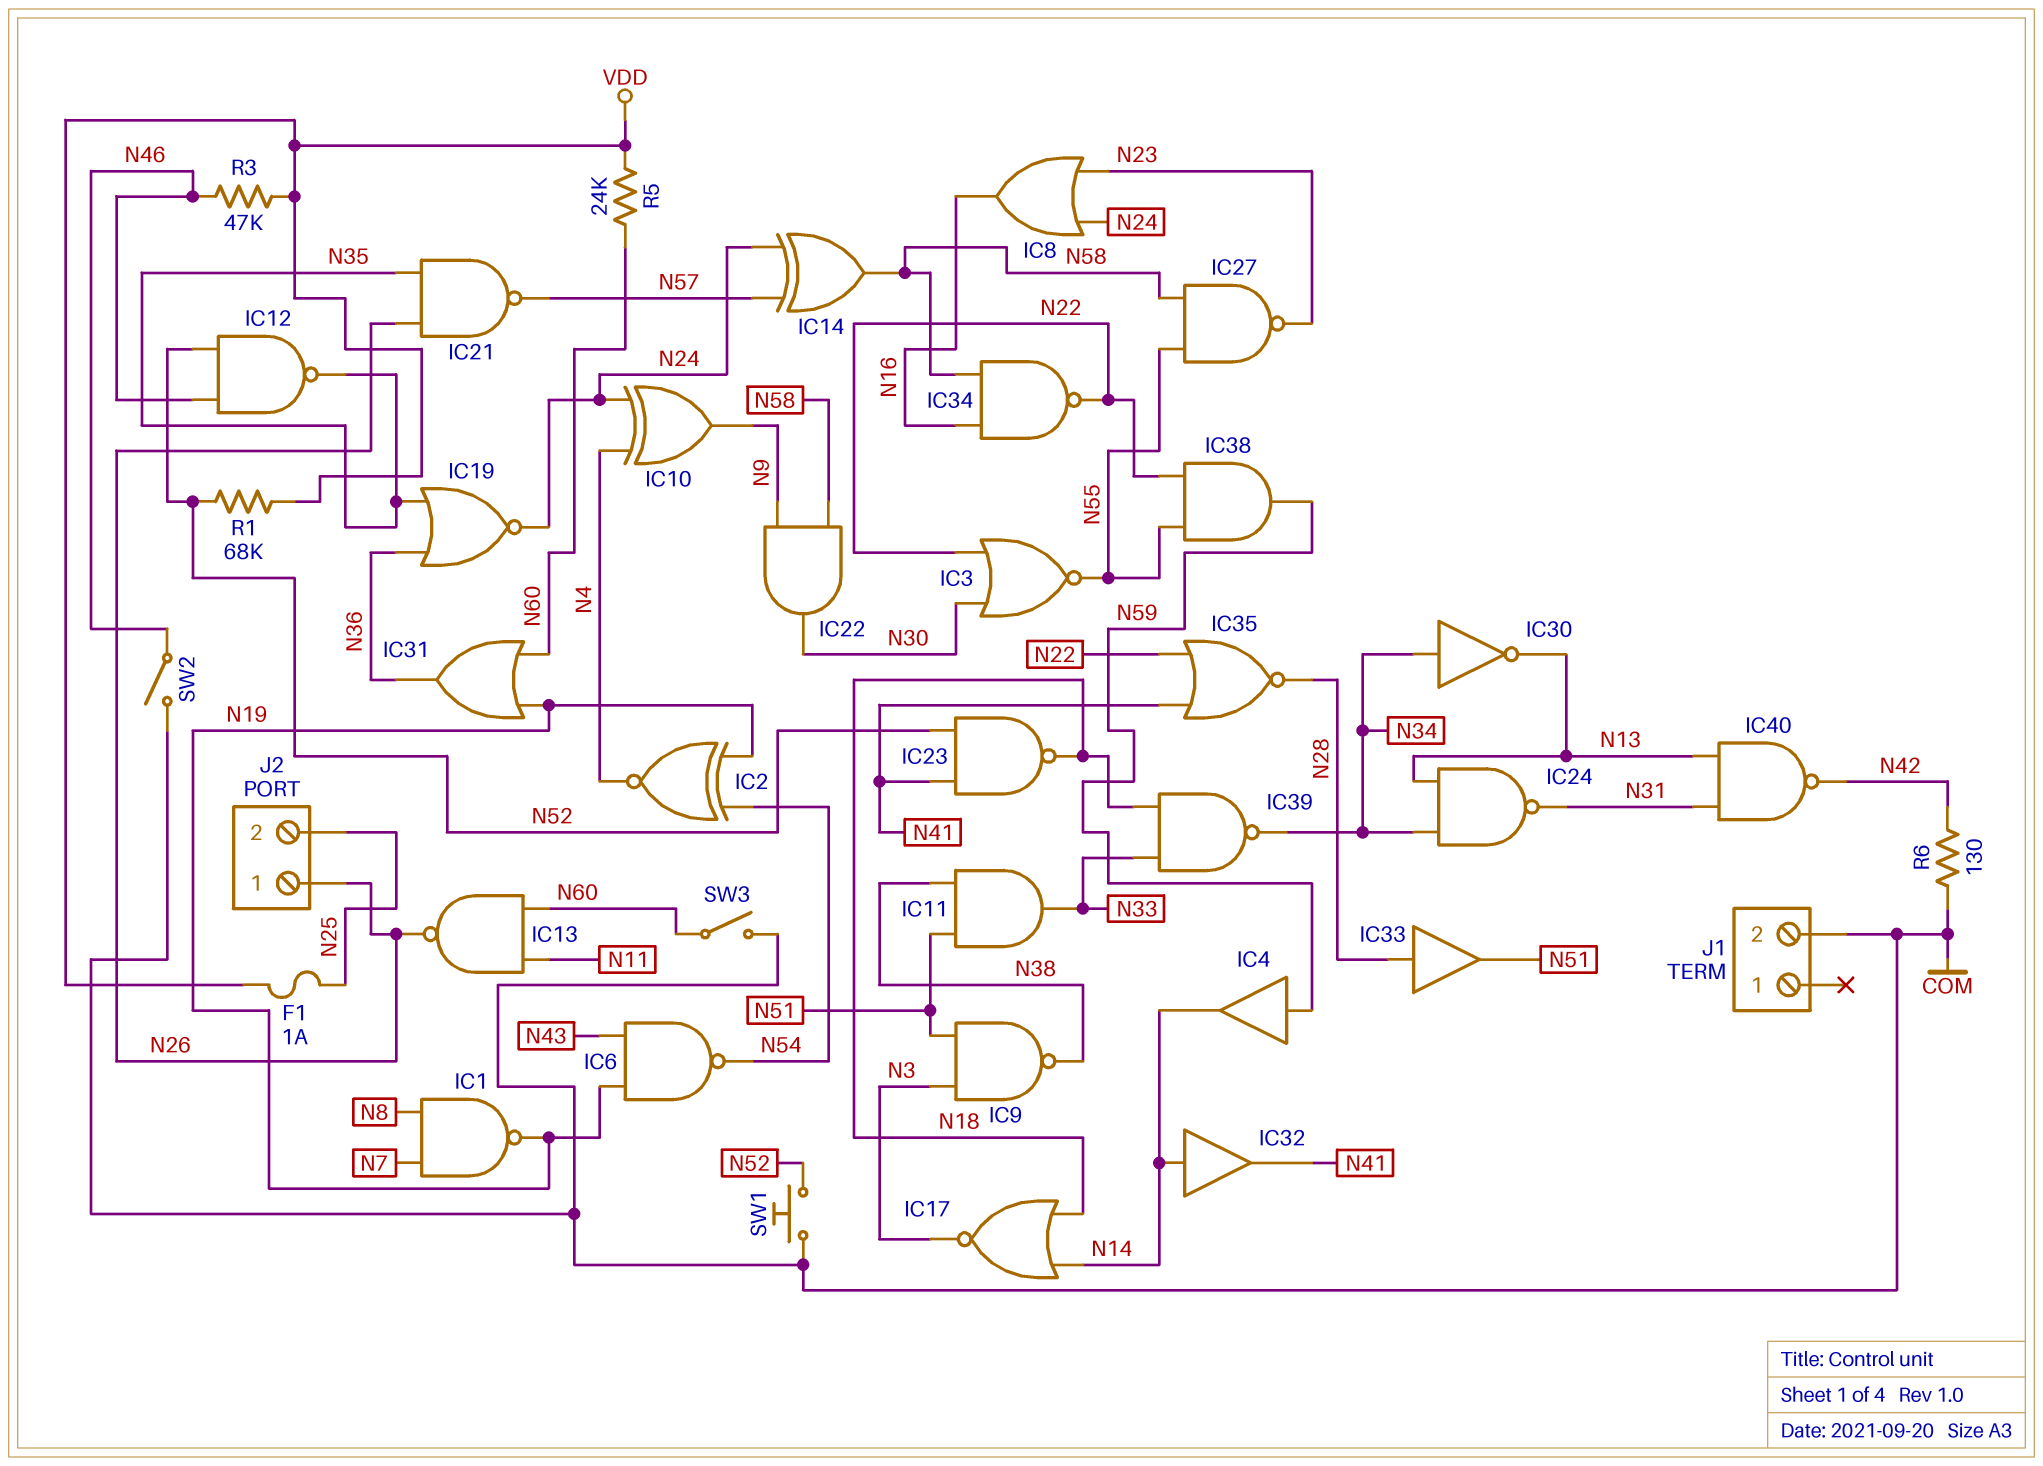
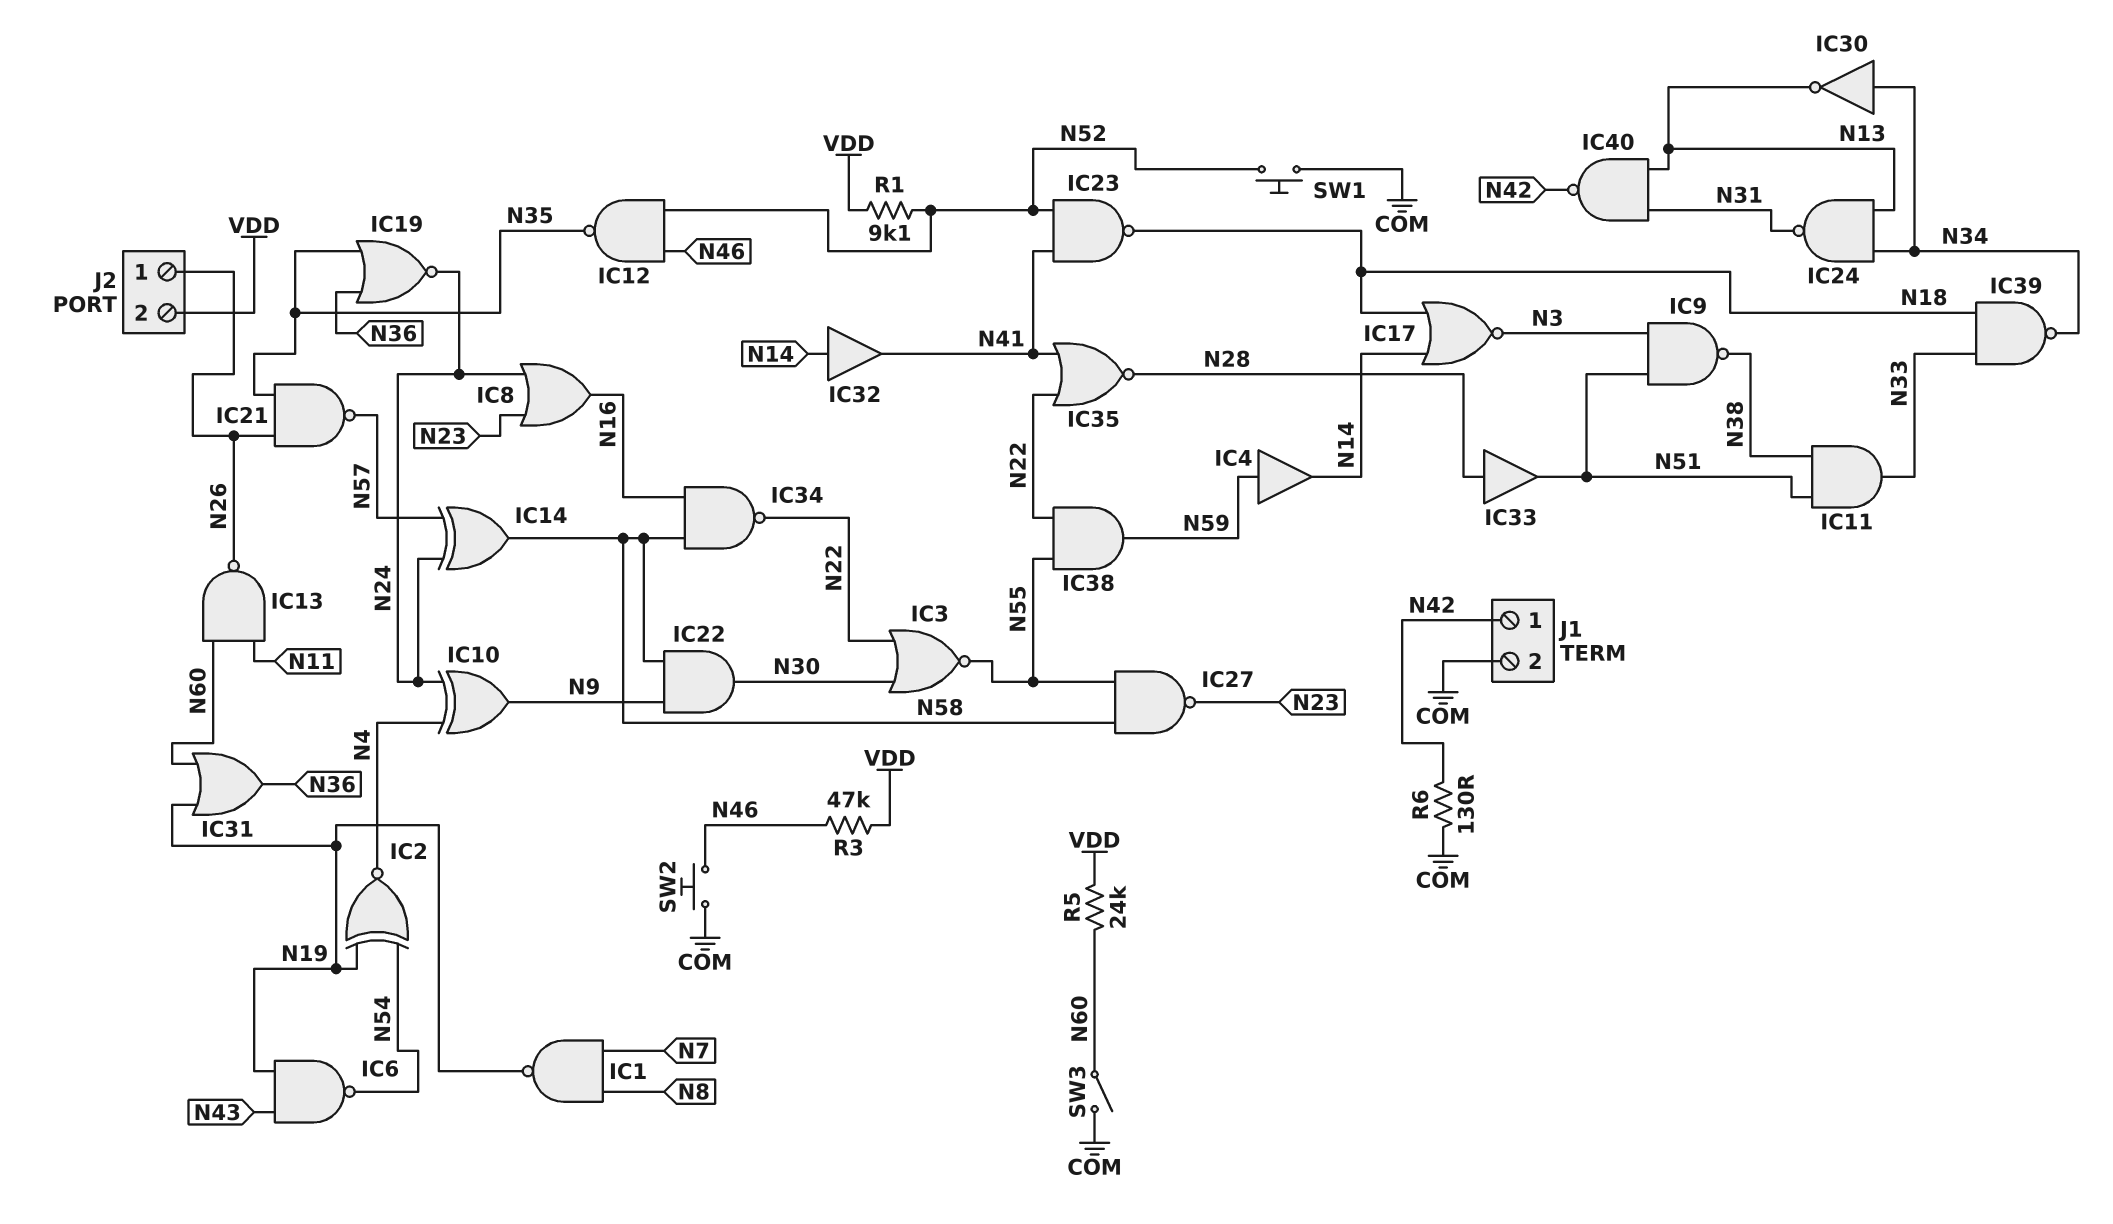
F1: 1A (N25, VDD) -> none
J1 pin 1: none -> N42
J2 pin 2: N25 -> VDD
R1: 68k (N52, VDD) -> 9.1k (N52, VDD)
SW2: switch (COM, N46) -> button (COM, N46)

